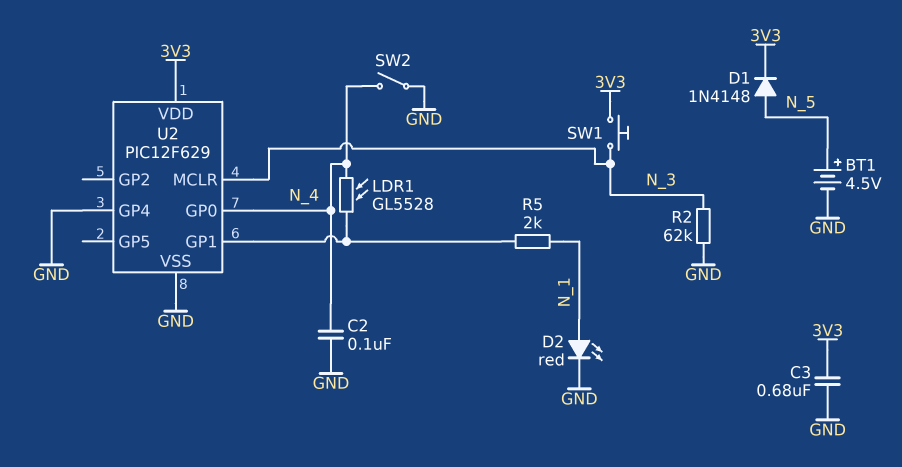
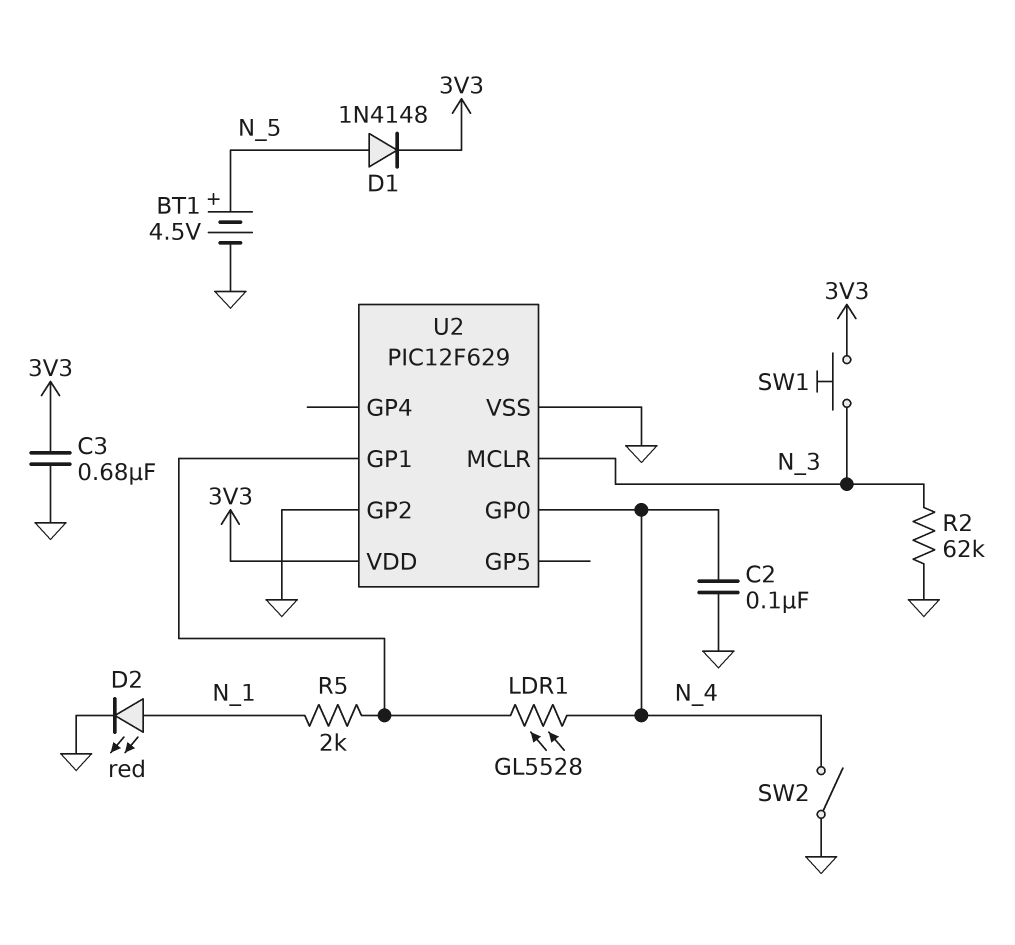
U2 pin GP2: none -> GND
U2 pin GP4: GND -> none

